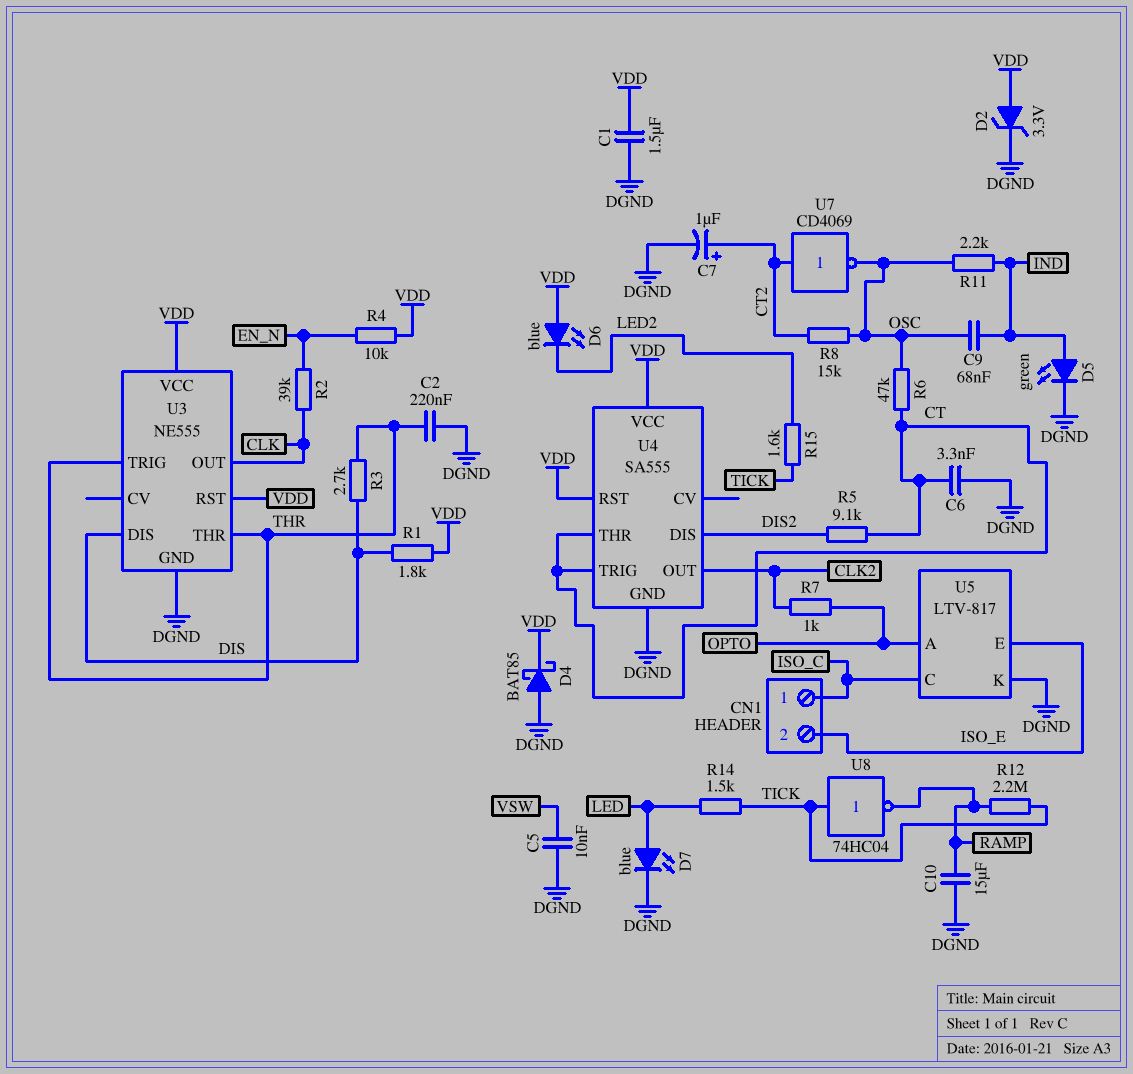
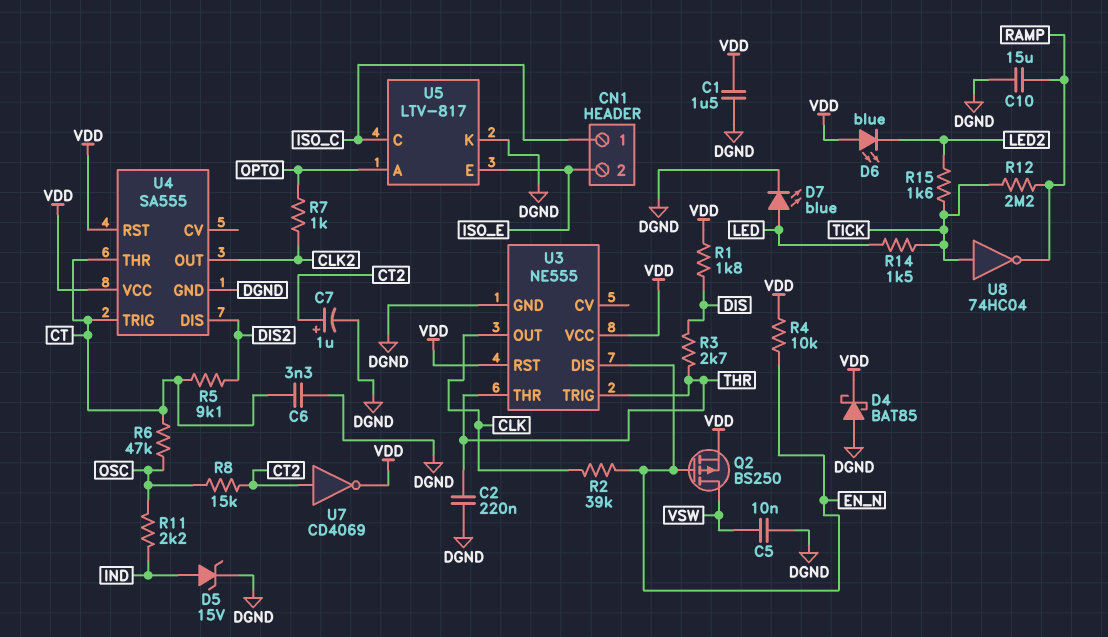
C9: 68nF (IND, OSC) -> none
D2: zener 3.3V (A VDD, K DGND) -> none
D5: LED green (A IND, K DGND) -> zener 15V (A IND, K DGND)
Q2: none -> PMOS BS250 (G EN_N, D VSW, S VDD)
U3 pin DIS: DIS -> EN_N
U7: NOT CD4069 (in CT2, out OSC) -> NOT CD4069 (in CT2, out VDD)

